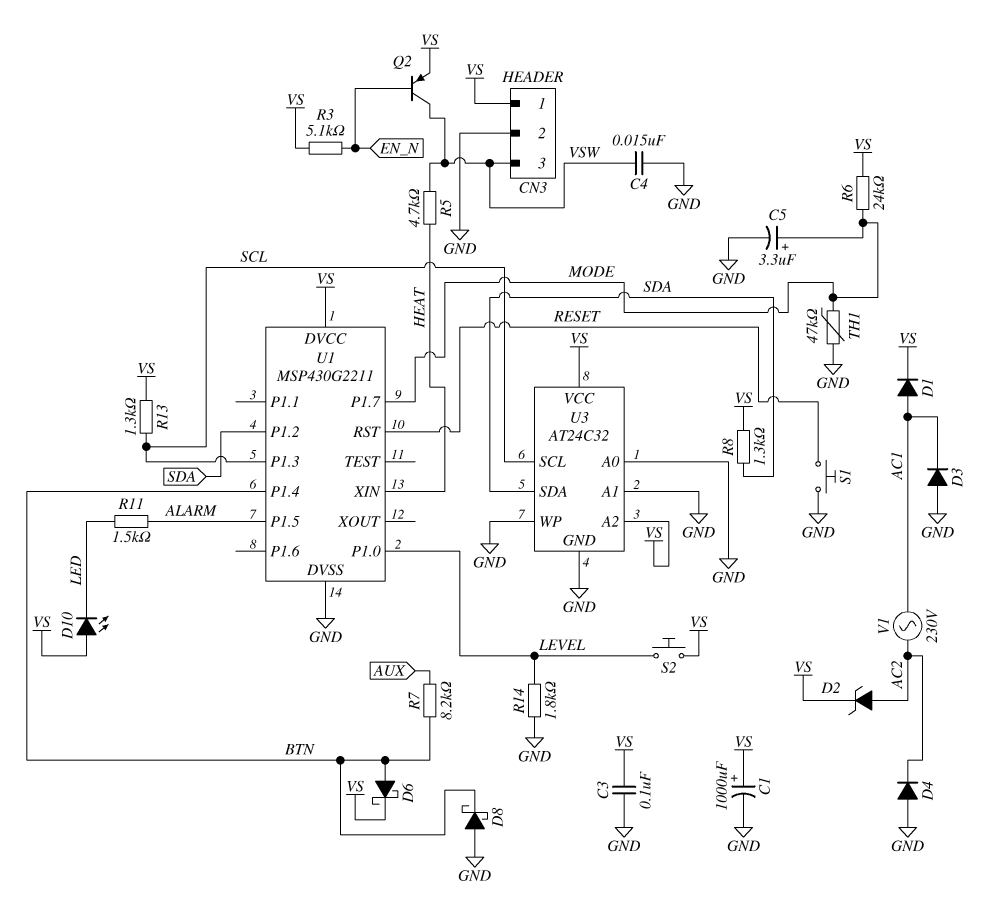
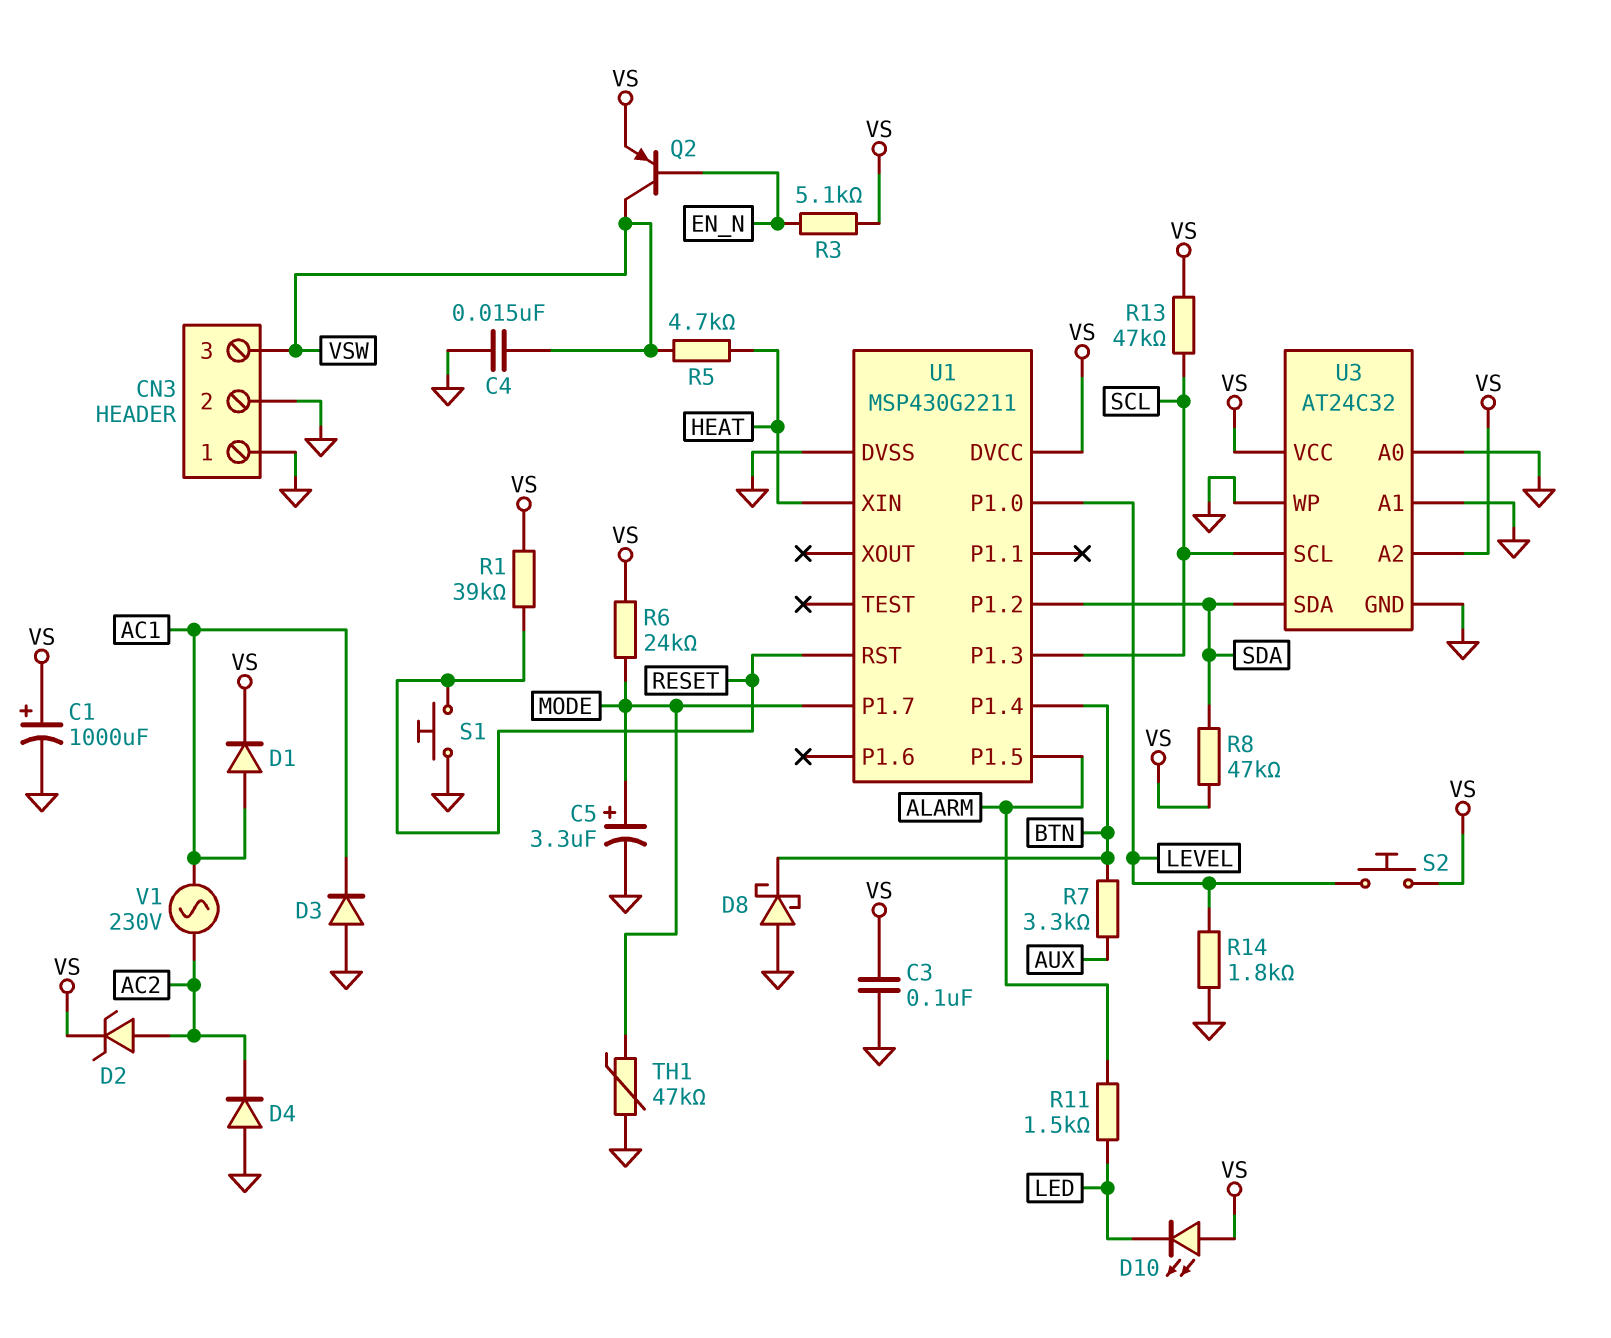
CN3 pin 1: VS -> GND
D6: schottky (A BTN, K VS) -> none
R1: none -> 39k (RESET, VS)
R7: 8.2k (AUX, BTN) -> 3.3k (AUX, BTN)
R8: 1.3k (SDA, VS) -> 47k (SDA, VS)
R13: 1.3k (SCL, VS) -> 47k (SCL, VS)

